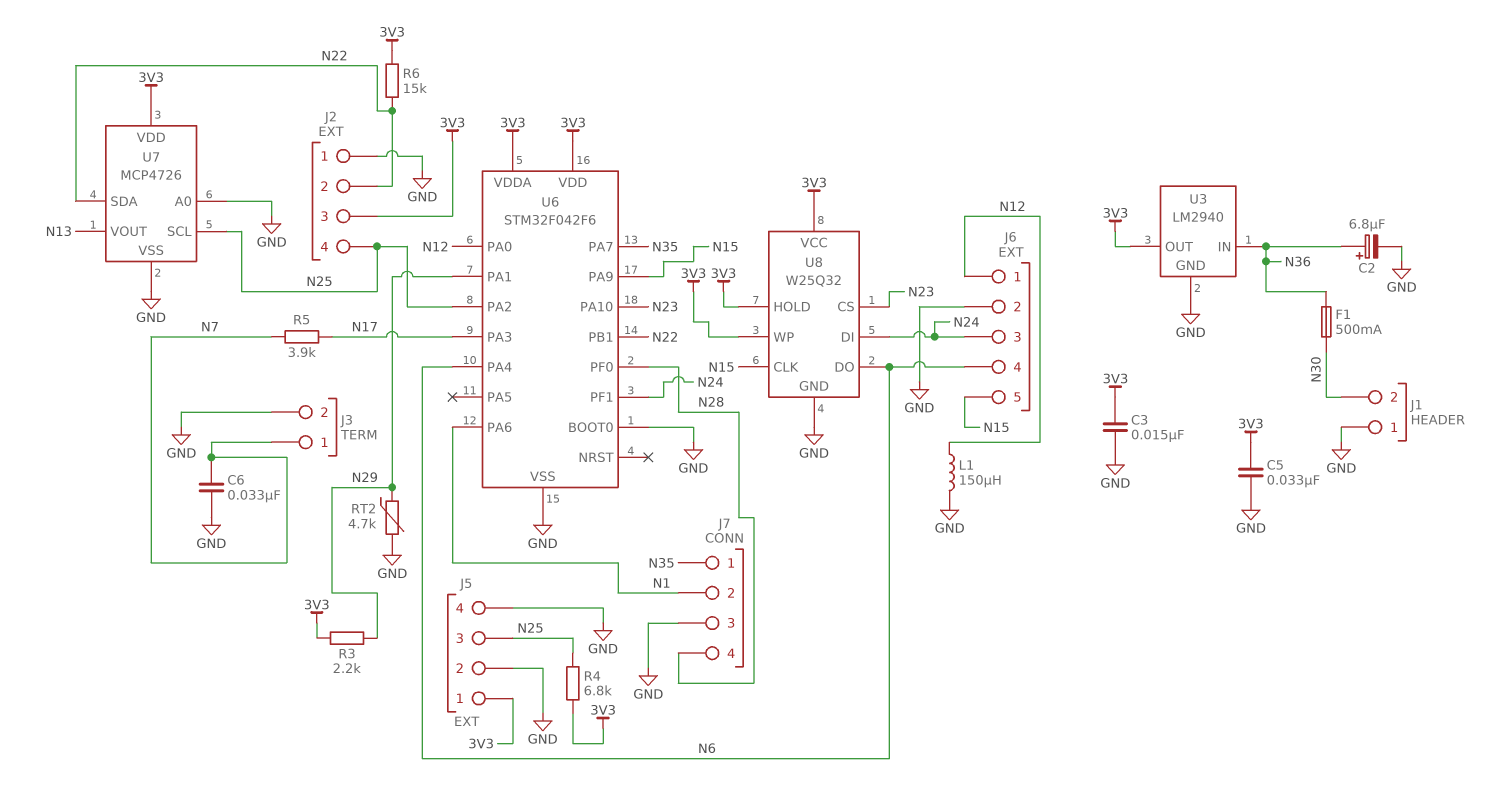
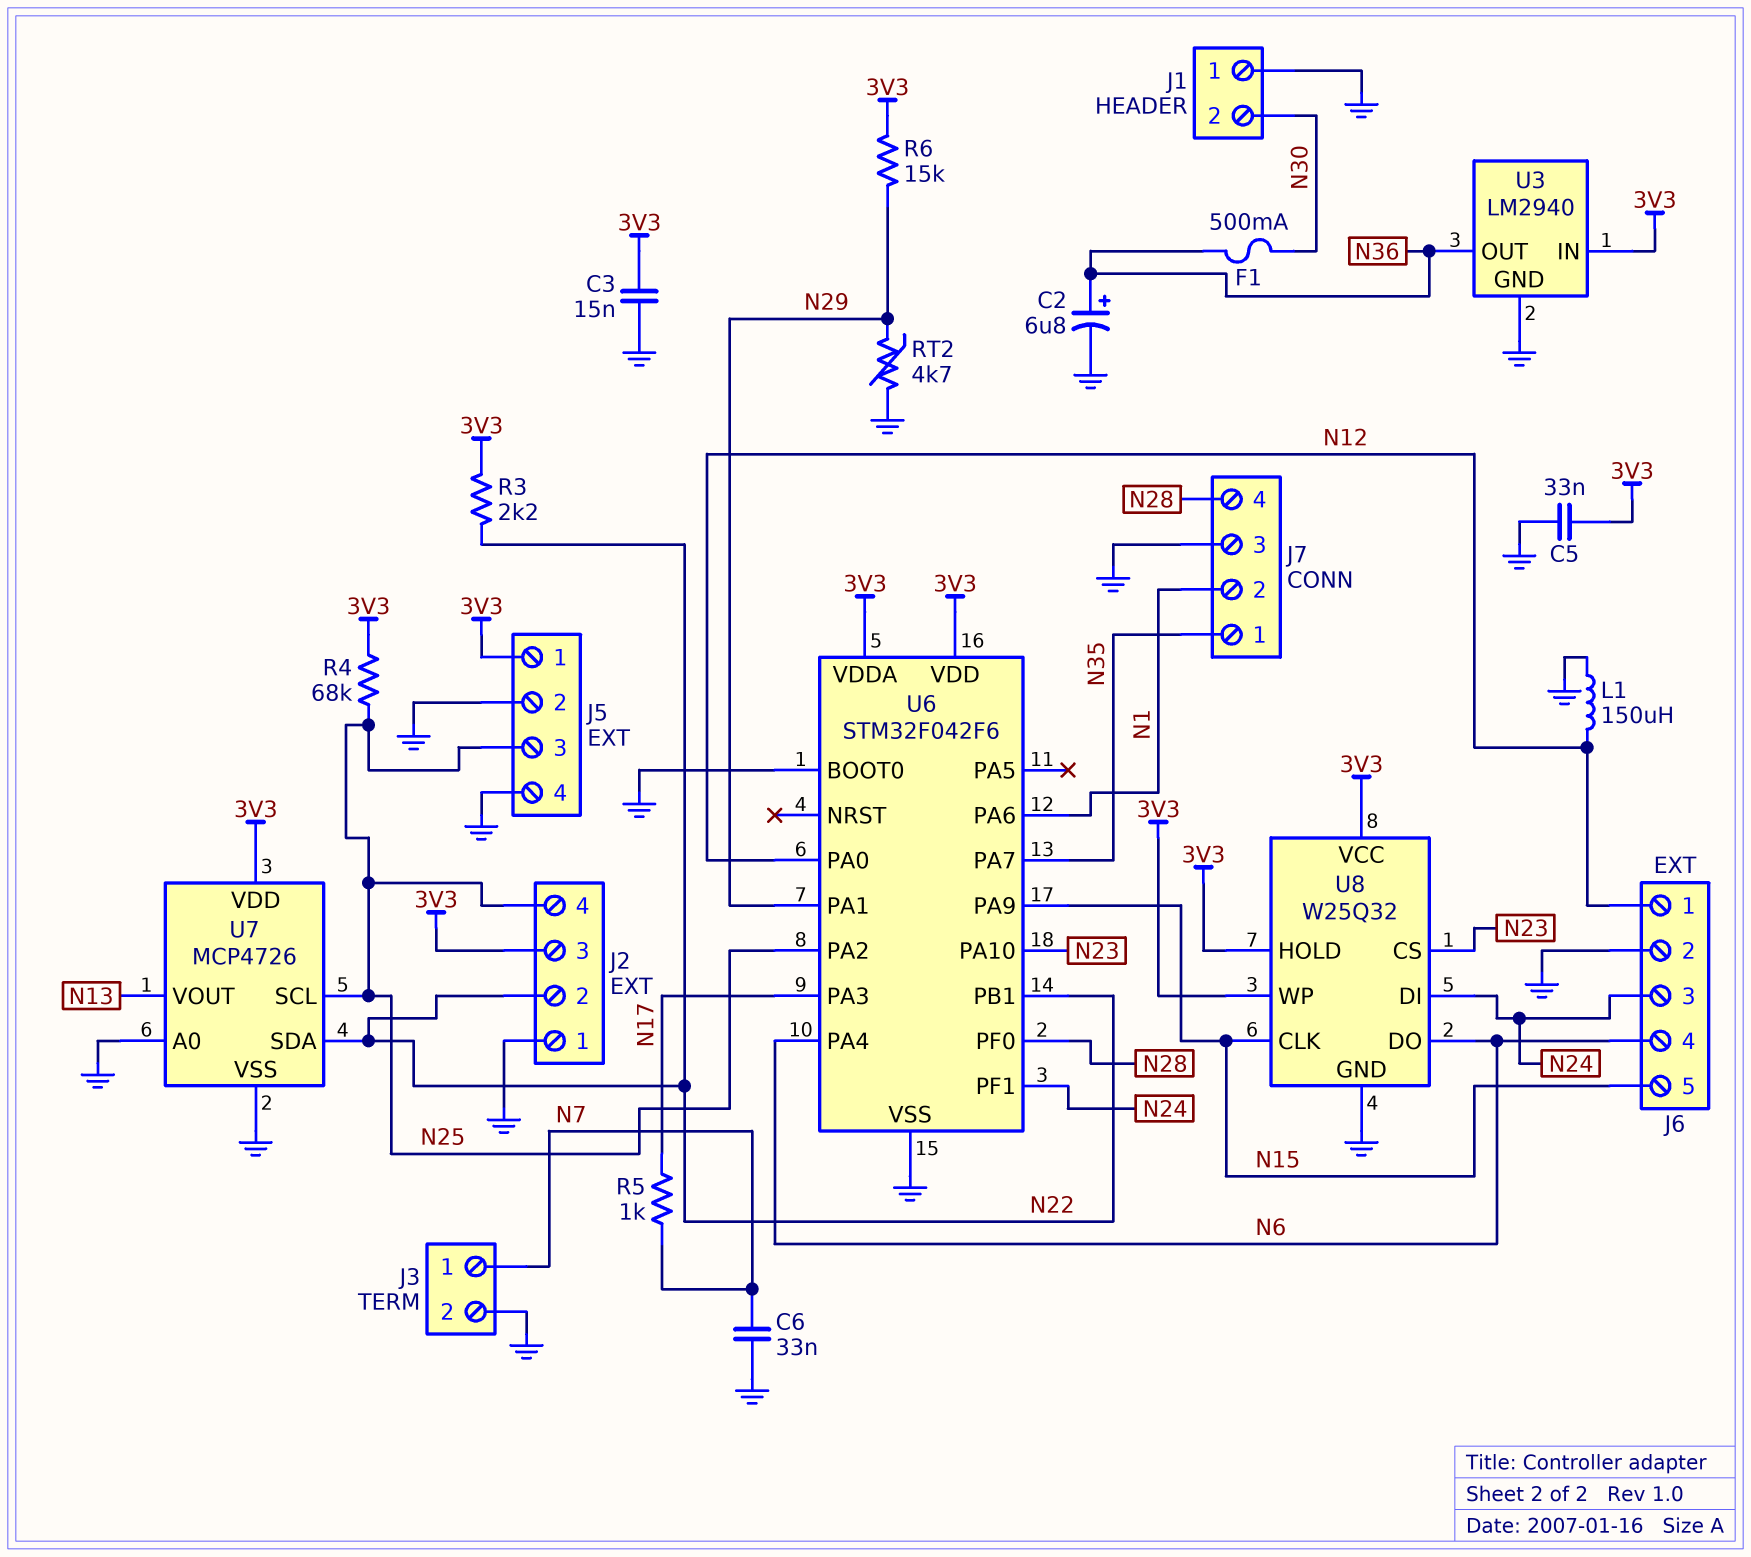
R3: 2.2k (3V3, N29) -> 2.2k (3V3, N22)
R4: 6.8k (3V3, N25) -> 68k (3V3, N25)
R5: 3.9k (N7, N17) -> 1k (N7, N17)
R6: 15k (3V3, N22) -> 15k (3V3, N29)
U3 pin IN: N36 -> 3V3
U3 pin OUT: 3V3 -> N36

